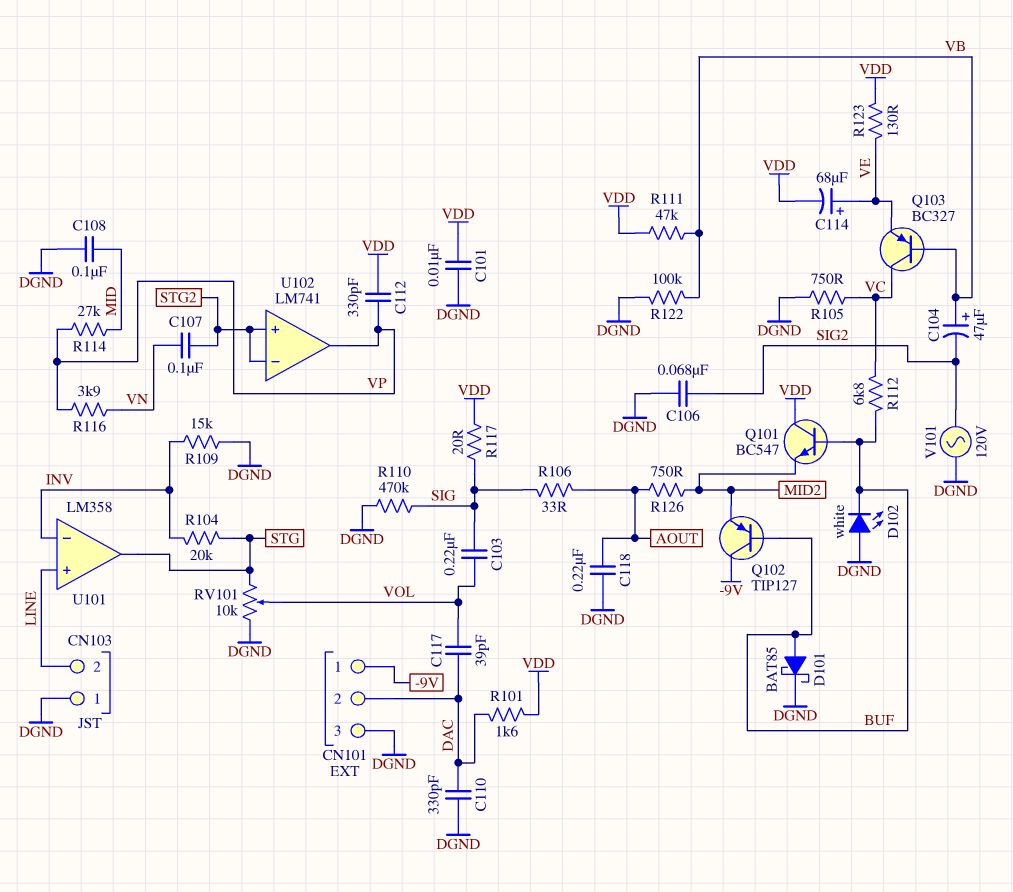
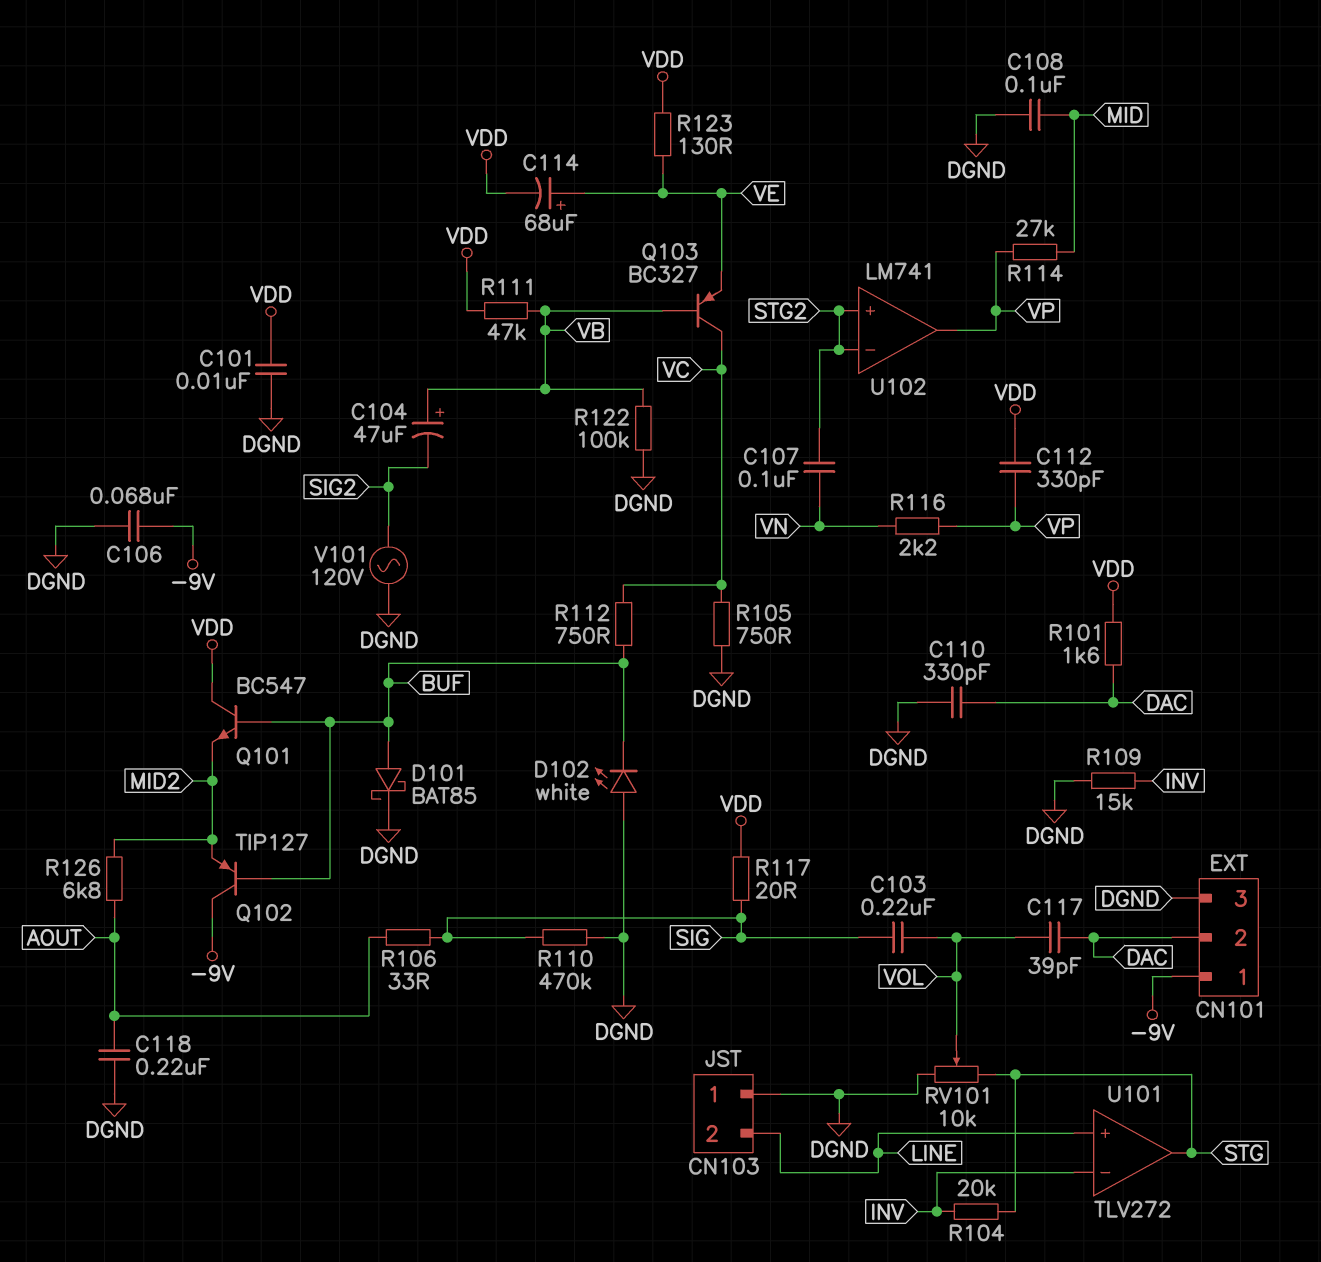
C106: 68nF (DGND, SIG2) -> 68nF (-9V, DGND)
R112: 6.8k (BUF, VC) -> 750 (BUF, VC)
R116: 3.9k (VN, VP) -> 2.2k (VN, VP)
R126: 750 (AOUT, MID2) -> 6.8k (AOUT, MID2)
U101: LM358 -> TLV272

